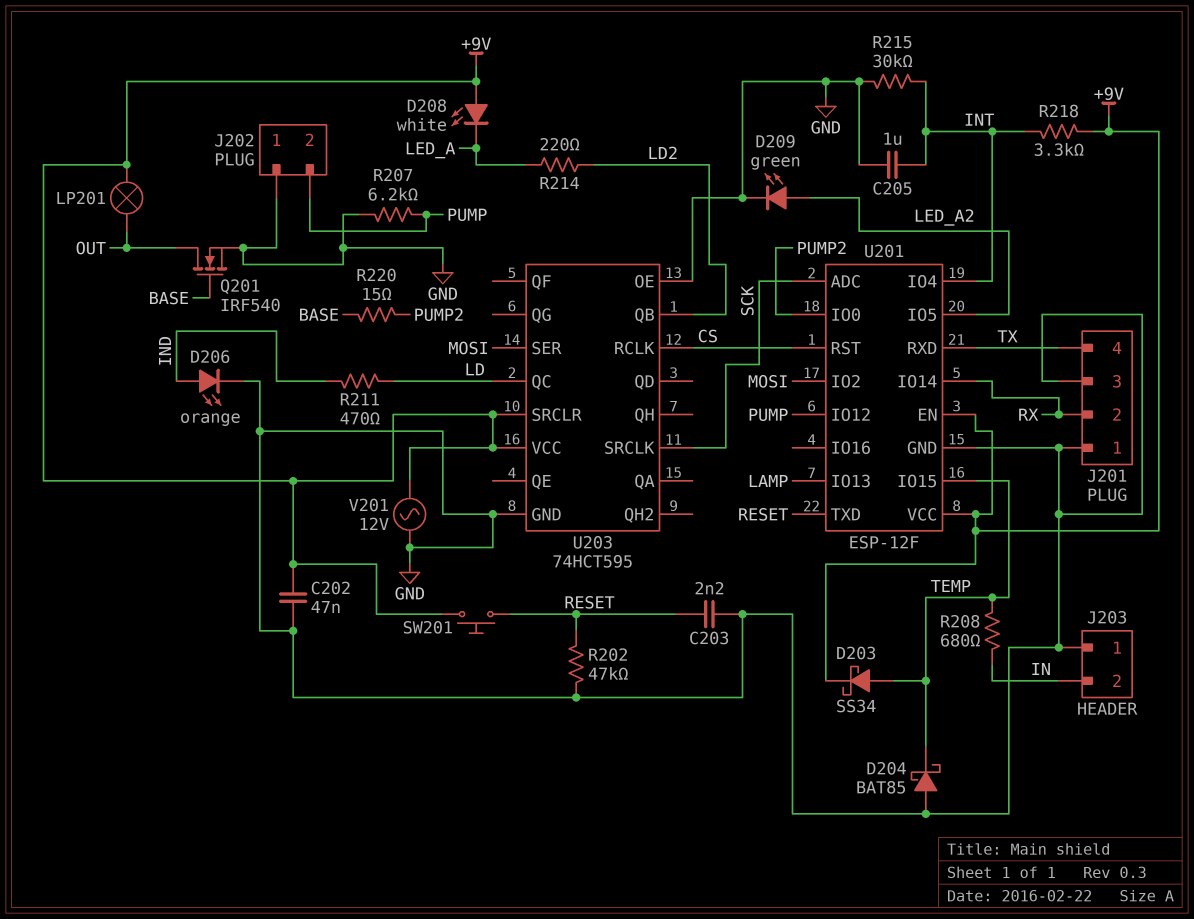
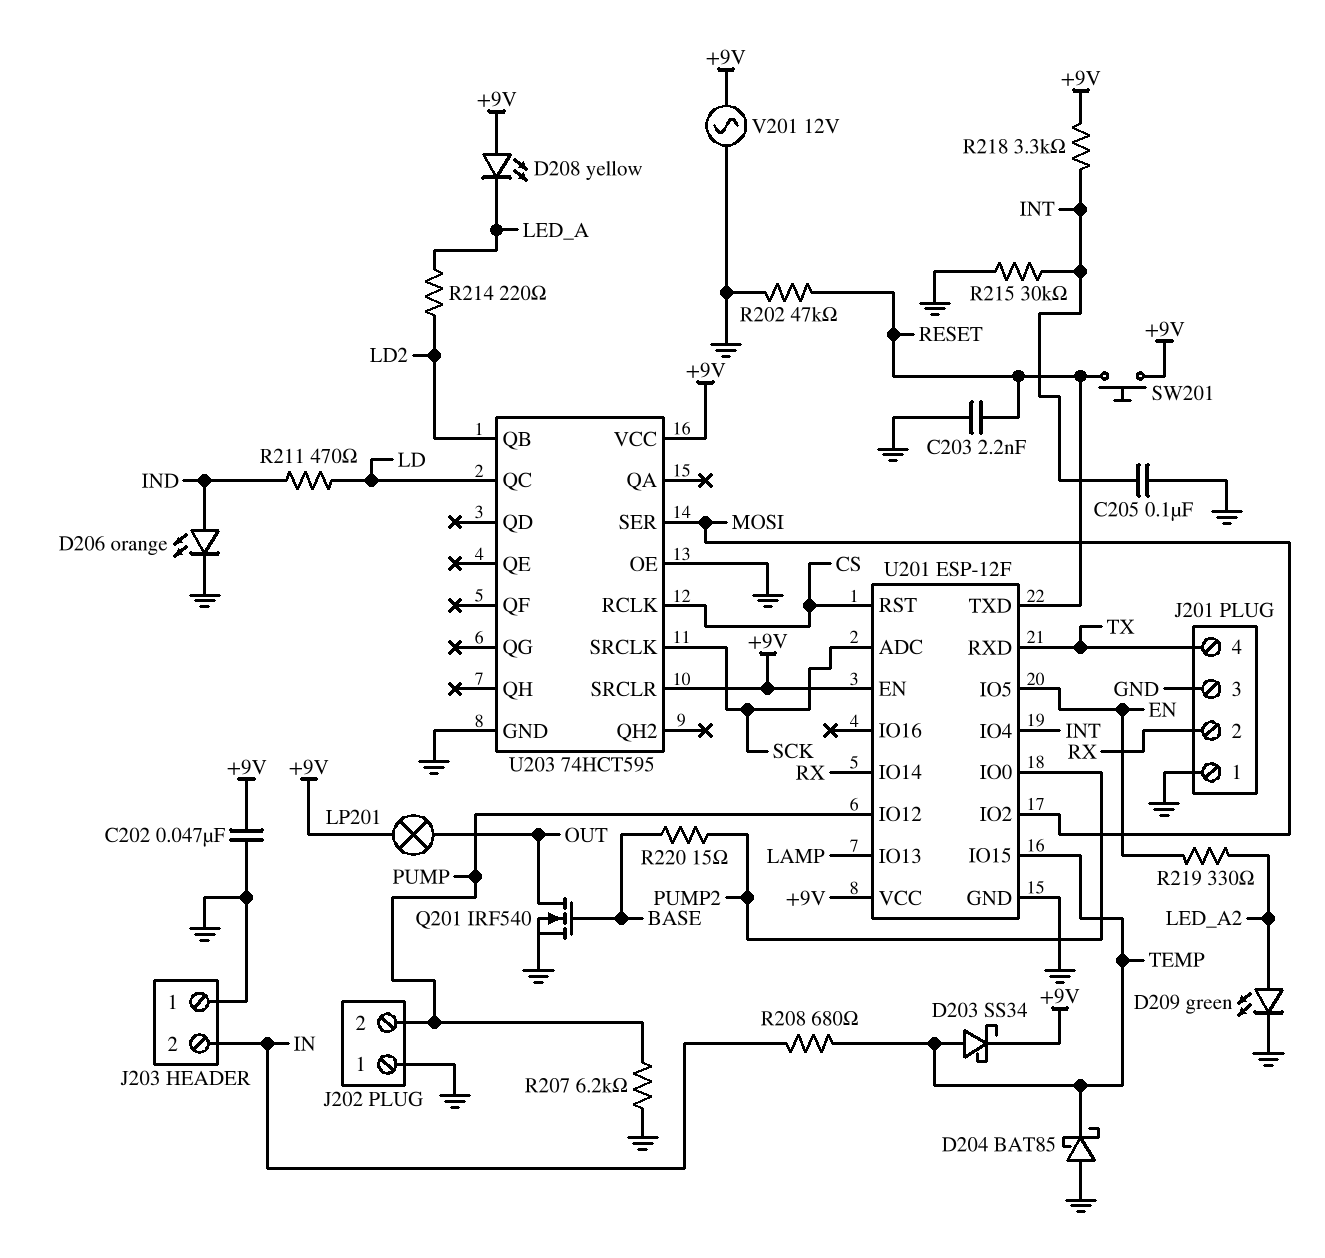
C205: 1uF (GND, INT) -> 100nF (GND, INT)
D208: LED white (A +9V, K LED_A) -> LED yellow (A +9V, K LED_A)
R219: none -> 330 (EN, LED_A2)
U201 pin IO5: LED_A2 -> EN

